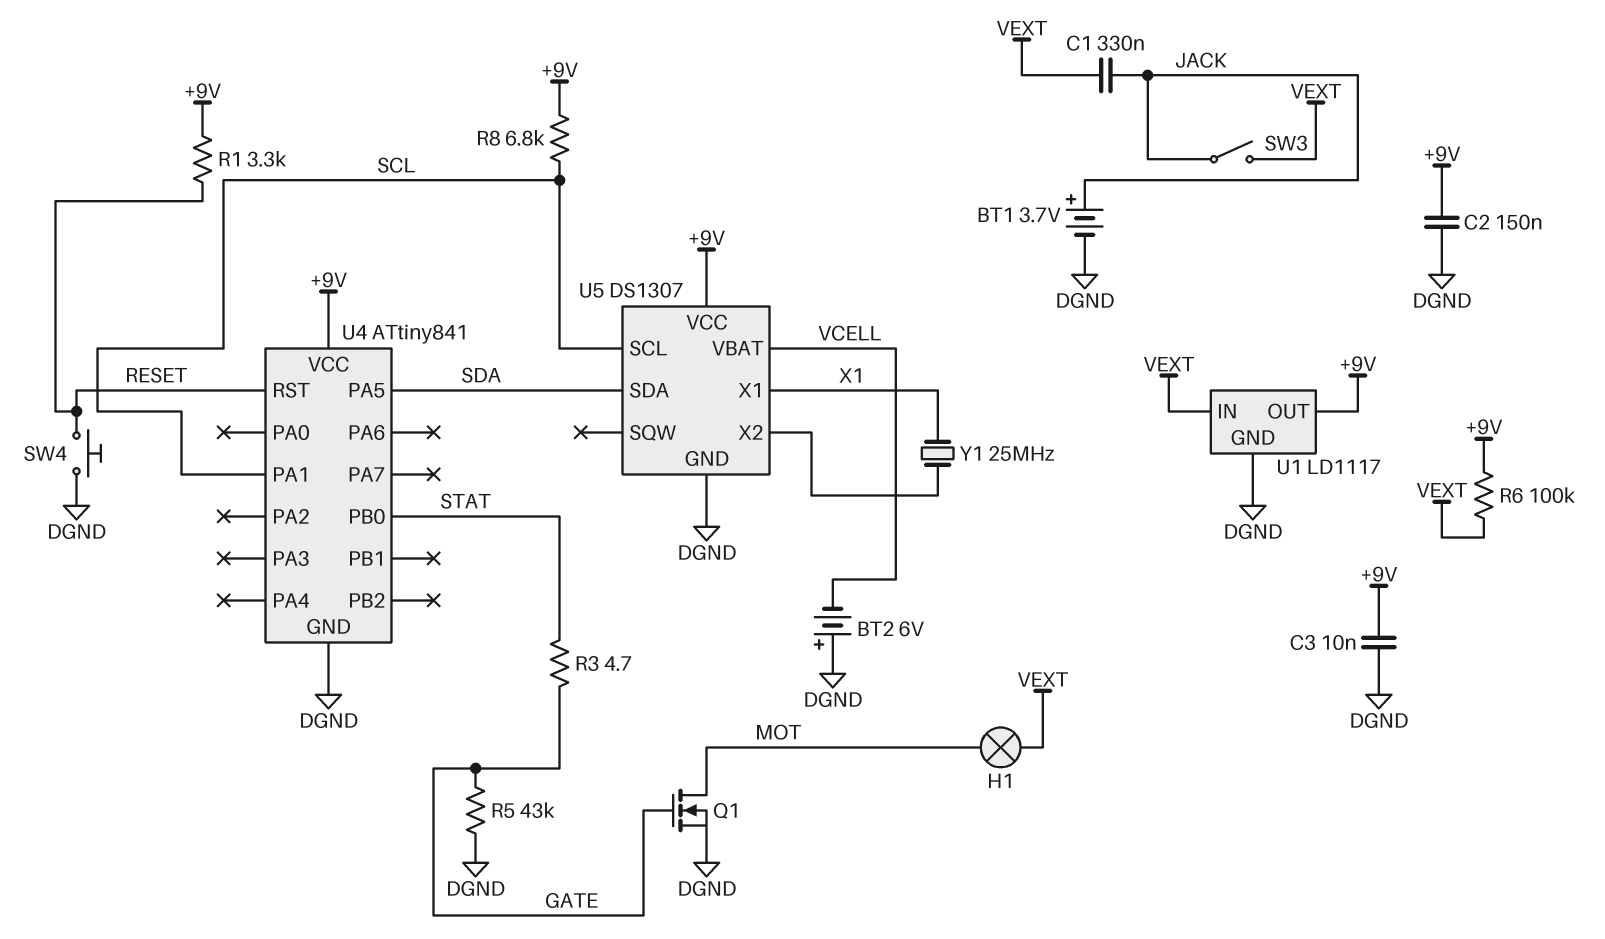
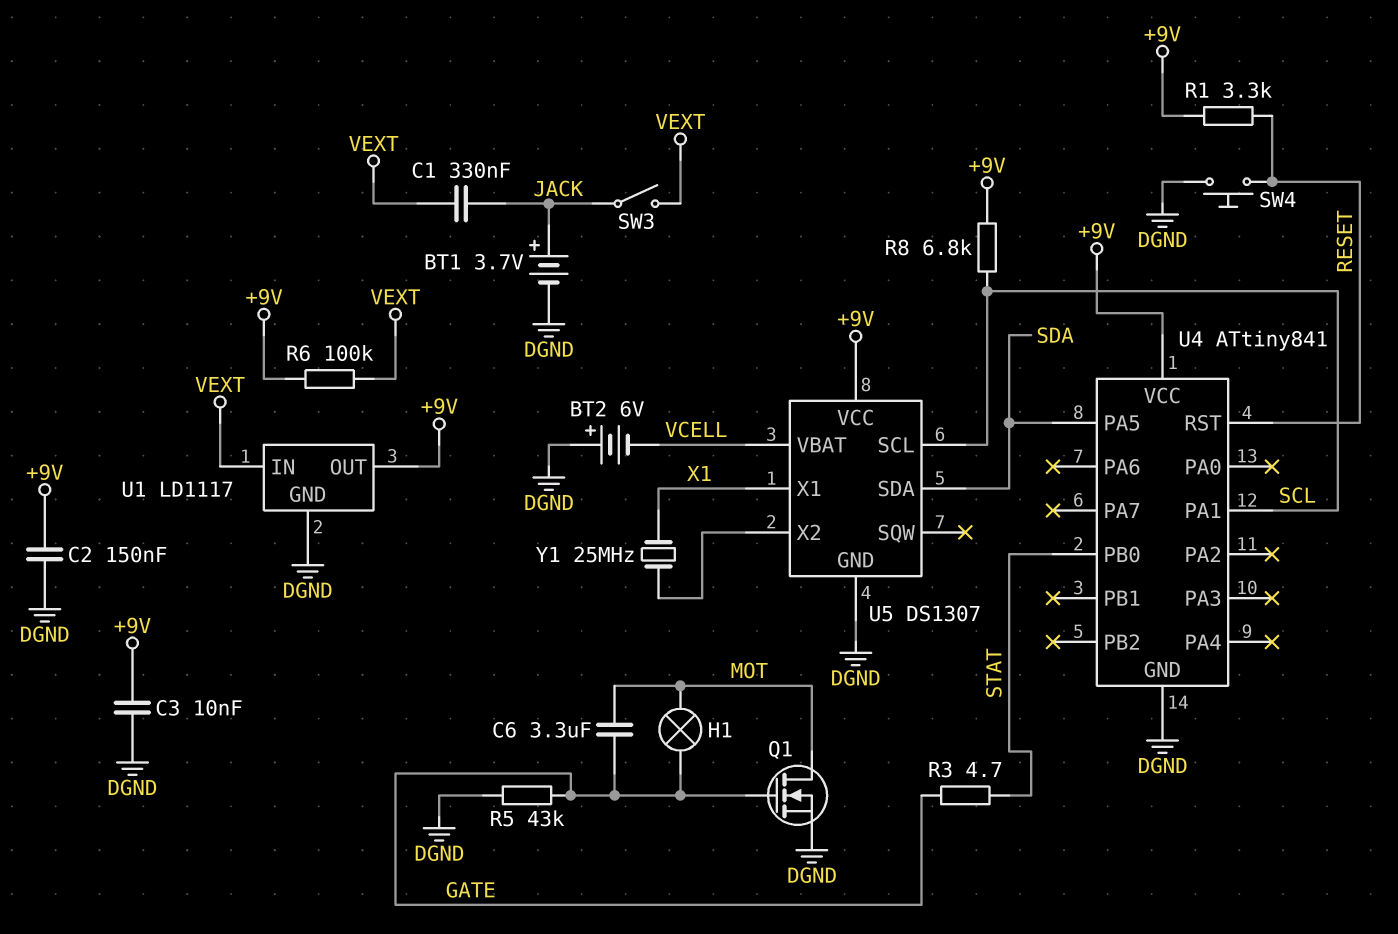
C6: none -> 3.3uF (GATE, MOT)
H1: lamp (MOT, VEXT) -> lamp (GATE, MOT)

